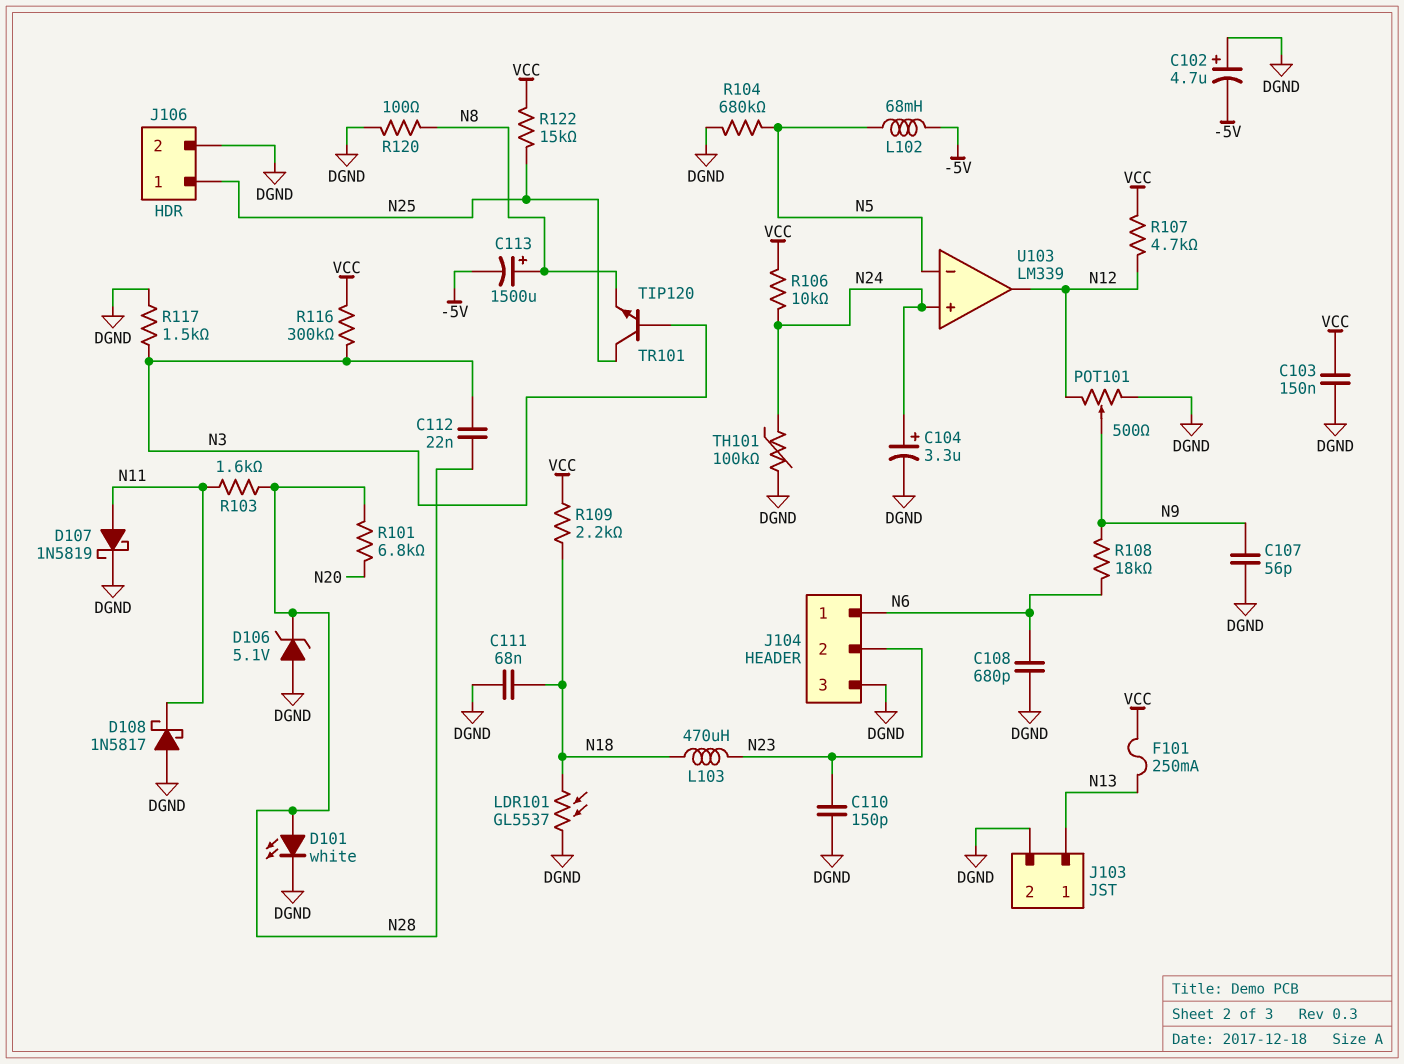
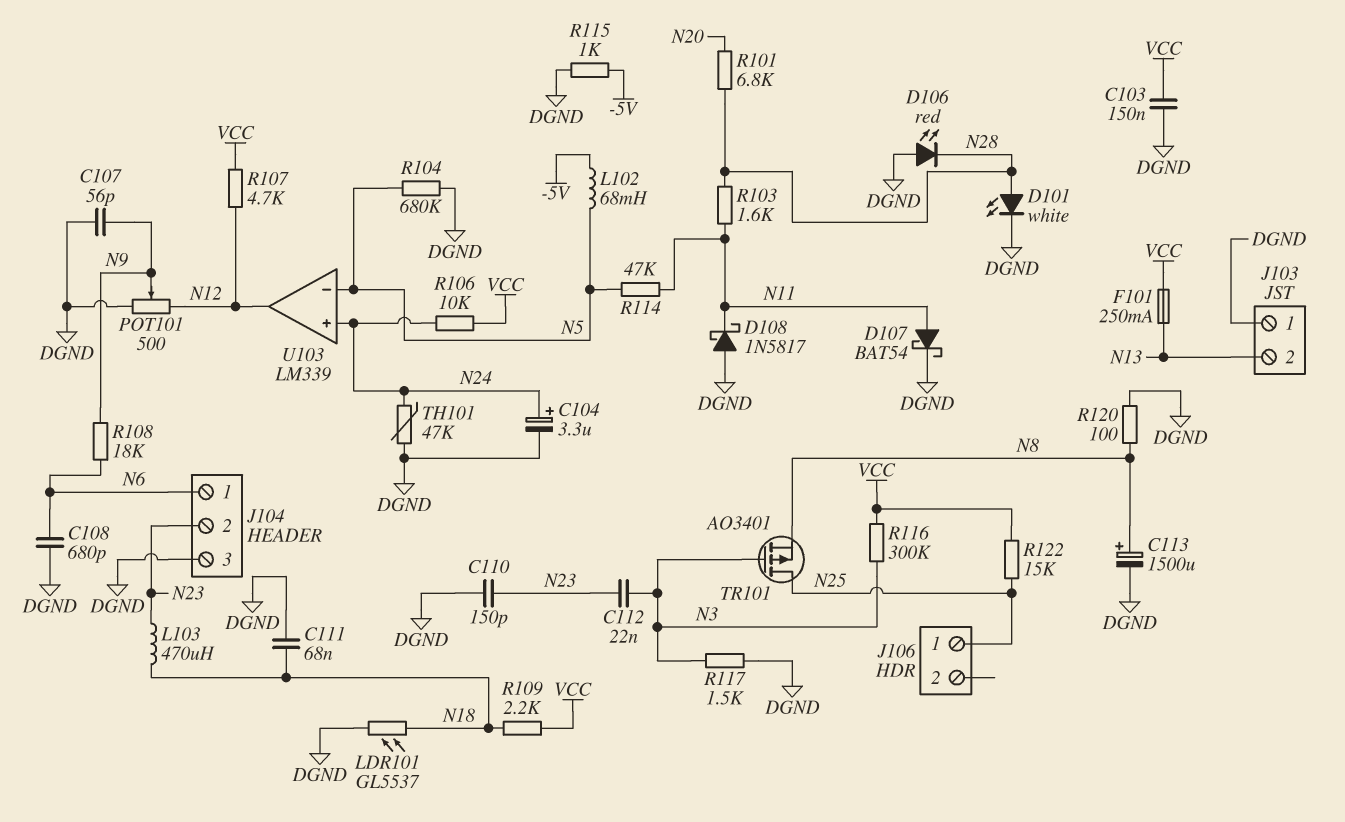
C102: 4.7uF (plus DGND, minus -5V) -> none
C112: 22nF (N3, N28) -> 22nF (N3, N23)
C113: 1500uF (plus N8, minus -5V) -> 1500uF (plus N8, minus DGND)
D106: zener 5.1V (A DGND, K N28) -> LED red (A DGND, K N28)
D107: schottky 1N5819 (A N11, K DGND) -> schottky BAT54 (A N11, K DGND)
J103 pin 1: N13 -> DGND
J103 pin 2: DGND -> N13
J106 pin 2: DGND -> none
R114: none -> 47k (N5, N11)
R115: none -> 1k (-5V, DGND)
TH101: 100k (DGND, N24) -> 47k (DGND, N24)
TR101: NPN TIP120 (B N3, C N25, E N8) -> PMOS AO3401 (G N3, D N25, S N8)

